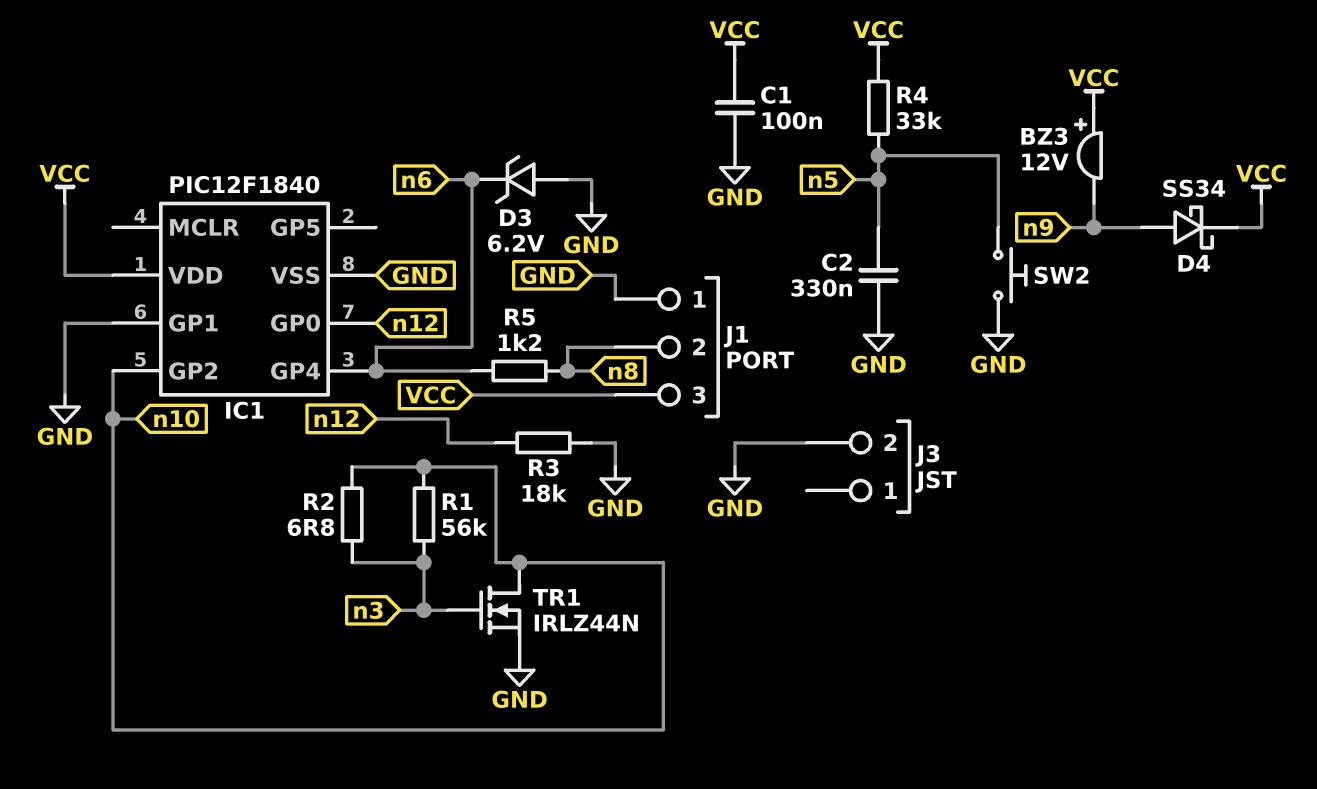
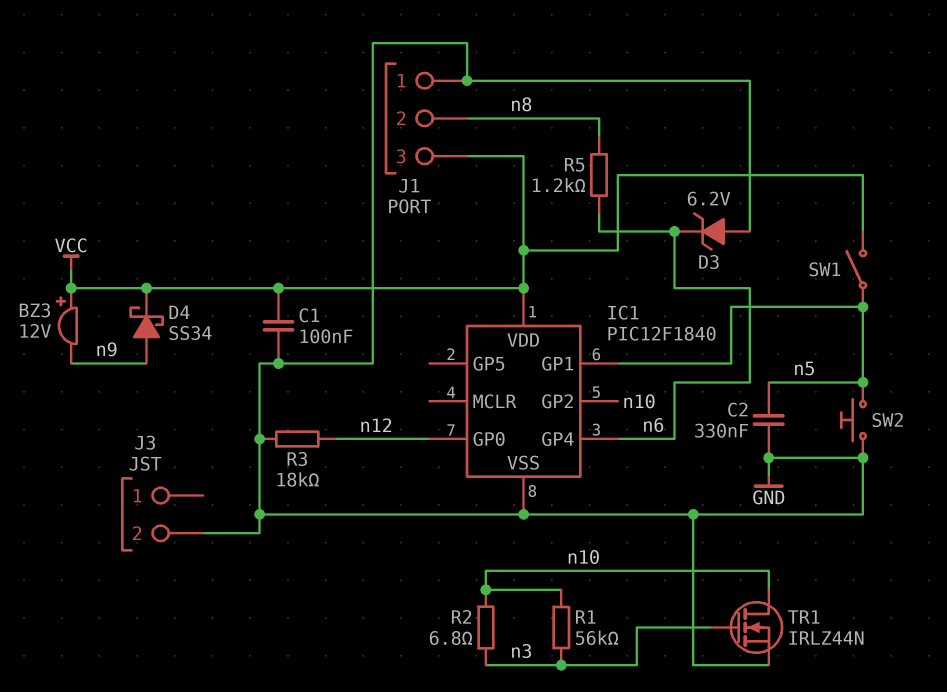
IC1 pin GP1: GND -> n5
R4: 33k (VCC, n5) -> none
SW1: none -> switch (VCC, n5)

